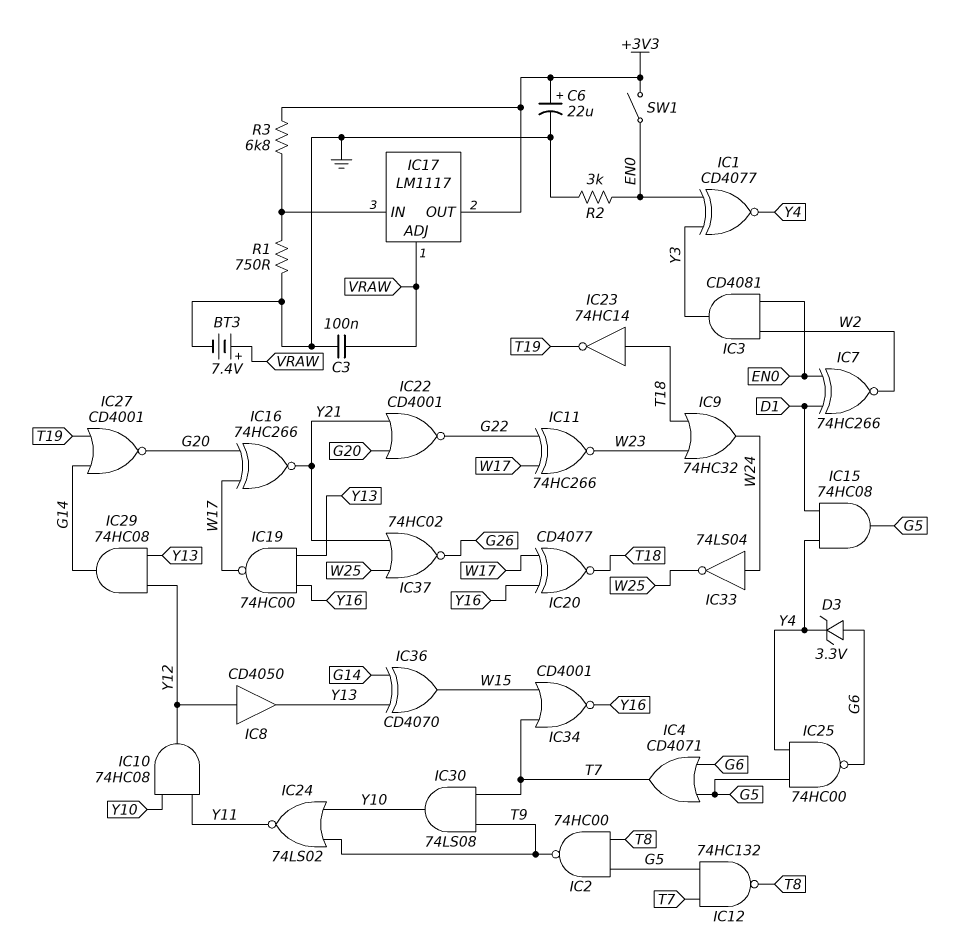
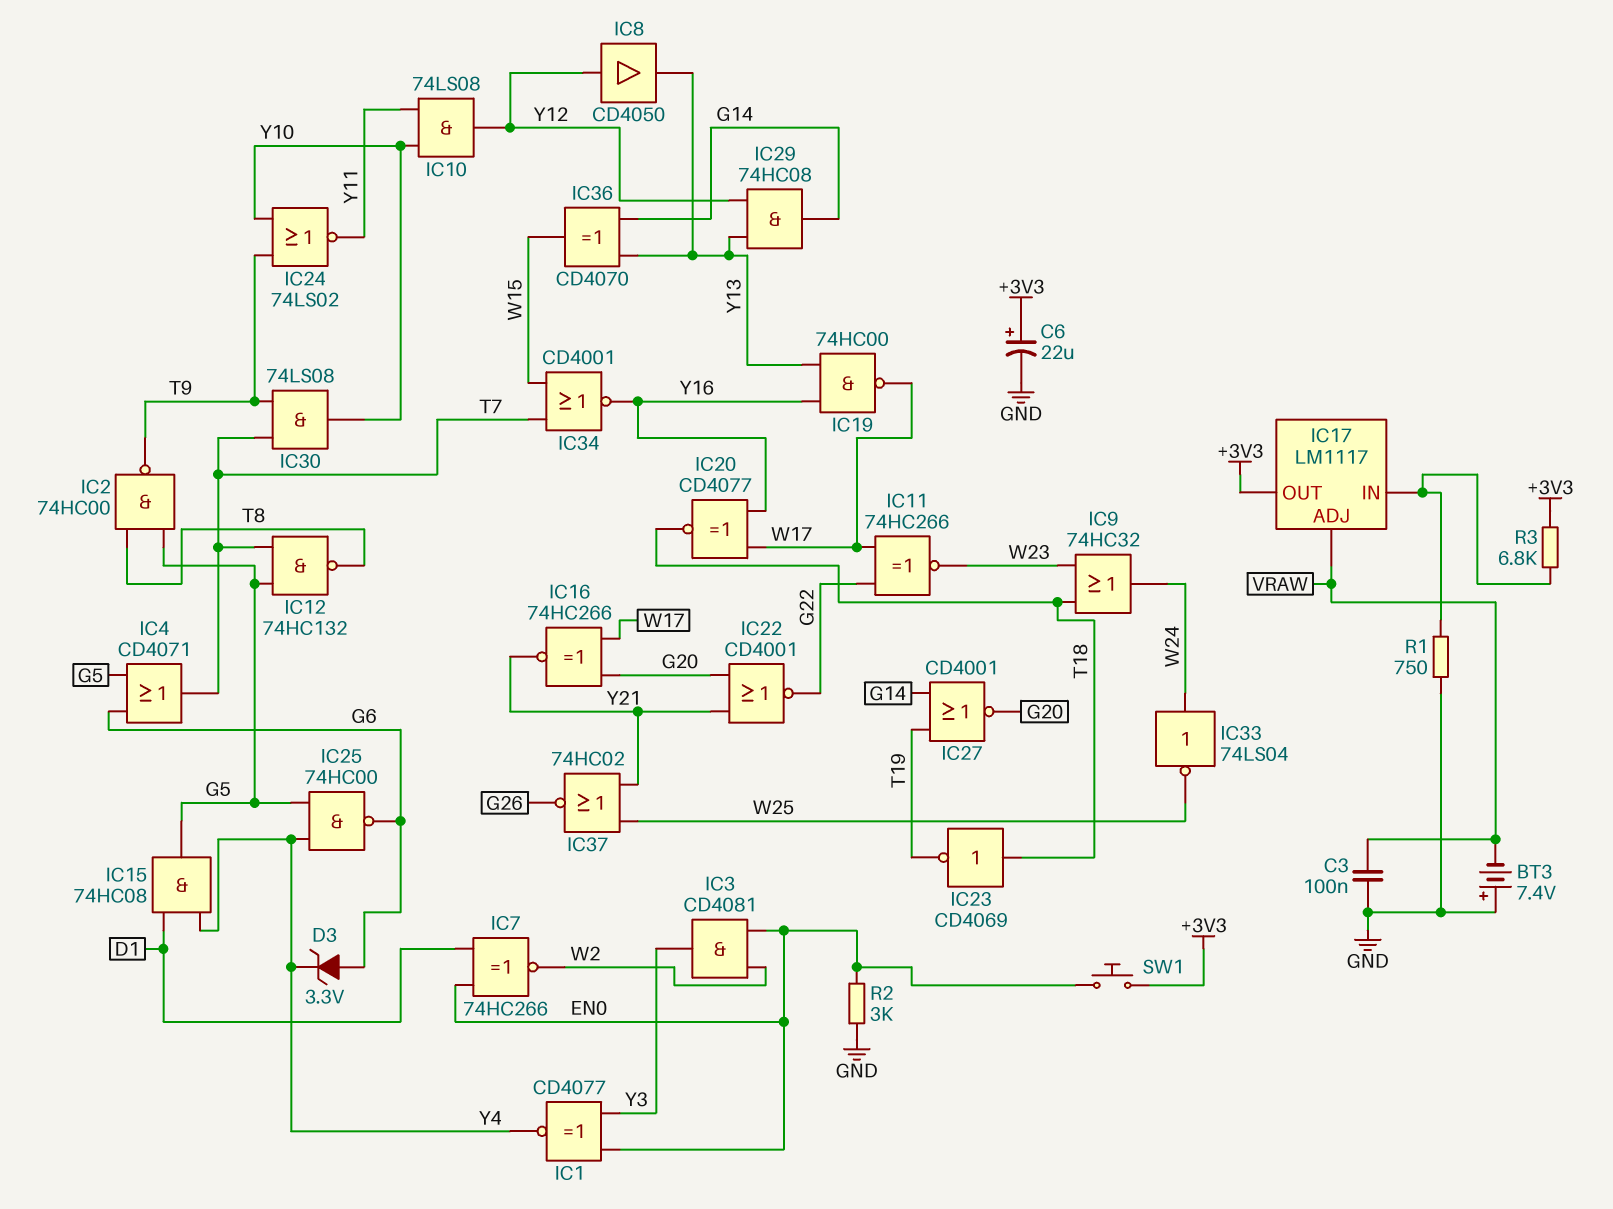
BT3: 7.4V (plus VRAW, minus GND) -> 7.4V (plus GND, minus VRAW)
IC10: AND 74HC08 (in Y10, in Y11, out Y12) -> AND 74LS08 (in Y10, in Y11, out Y12)
IC23: NOT 74HC14 (in T18, out T19) -> NOT CD4069 (in T18, out T19)
SW1: switch (+3V3, EN0) -> button (+3V3, EN0)

